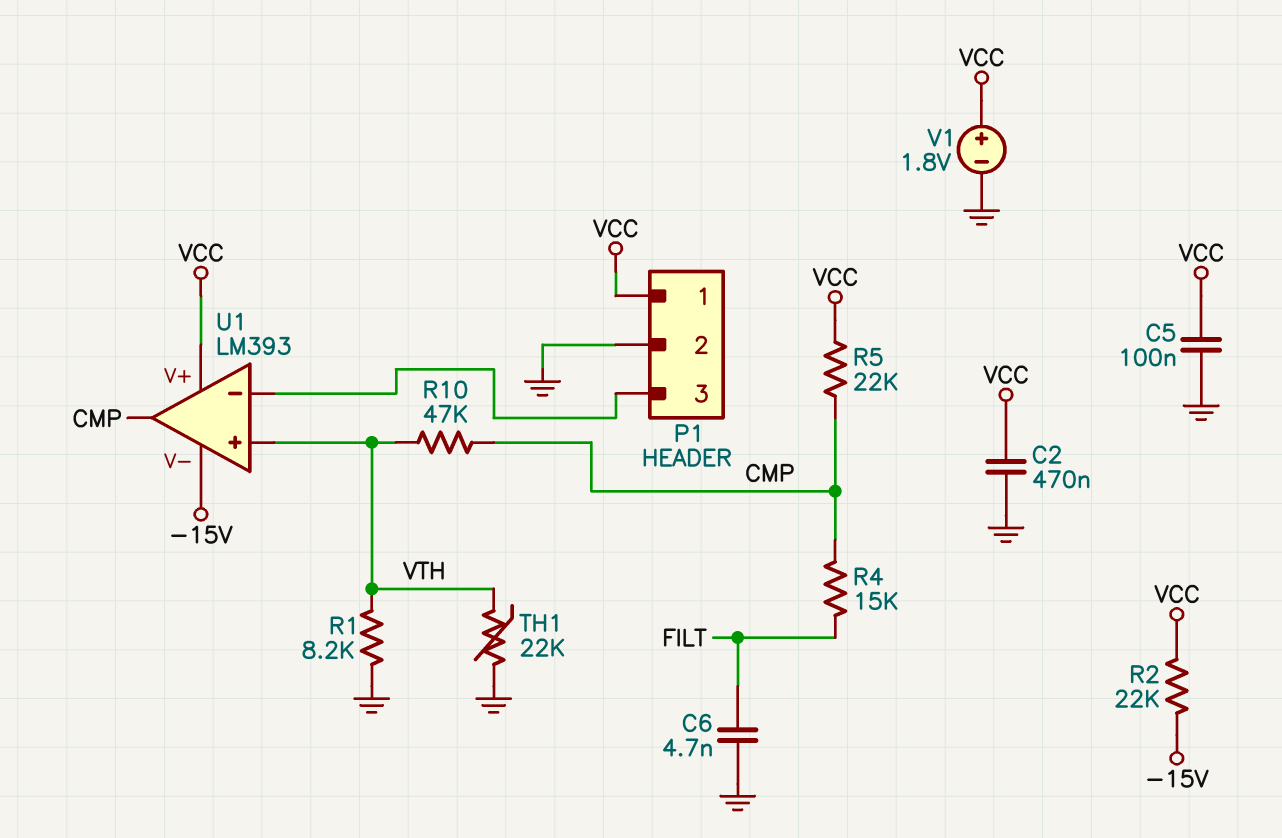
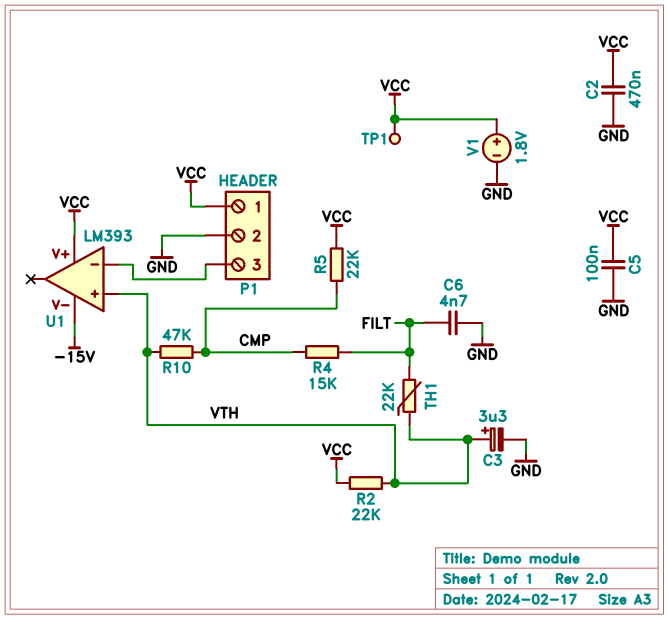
C3: none -> 3.3uF (plus VTH, minus GND)
R1: 8.2k (GND, VTH) -> none
R2: 22k (-15V, VCC) -> 22k (VCC, VTH)
TH1: 22k (GND, VTH) -> 22k (FILT, VTH)
TP1: none -> test point (VCC)
U1 pin out: CMP -> none

